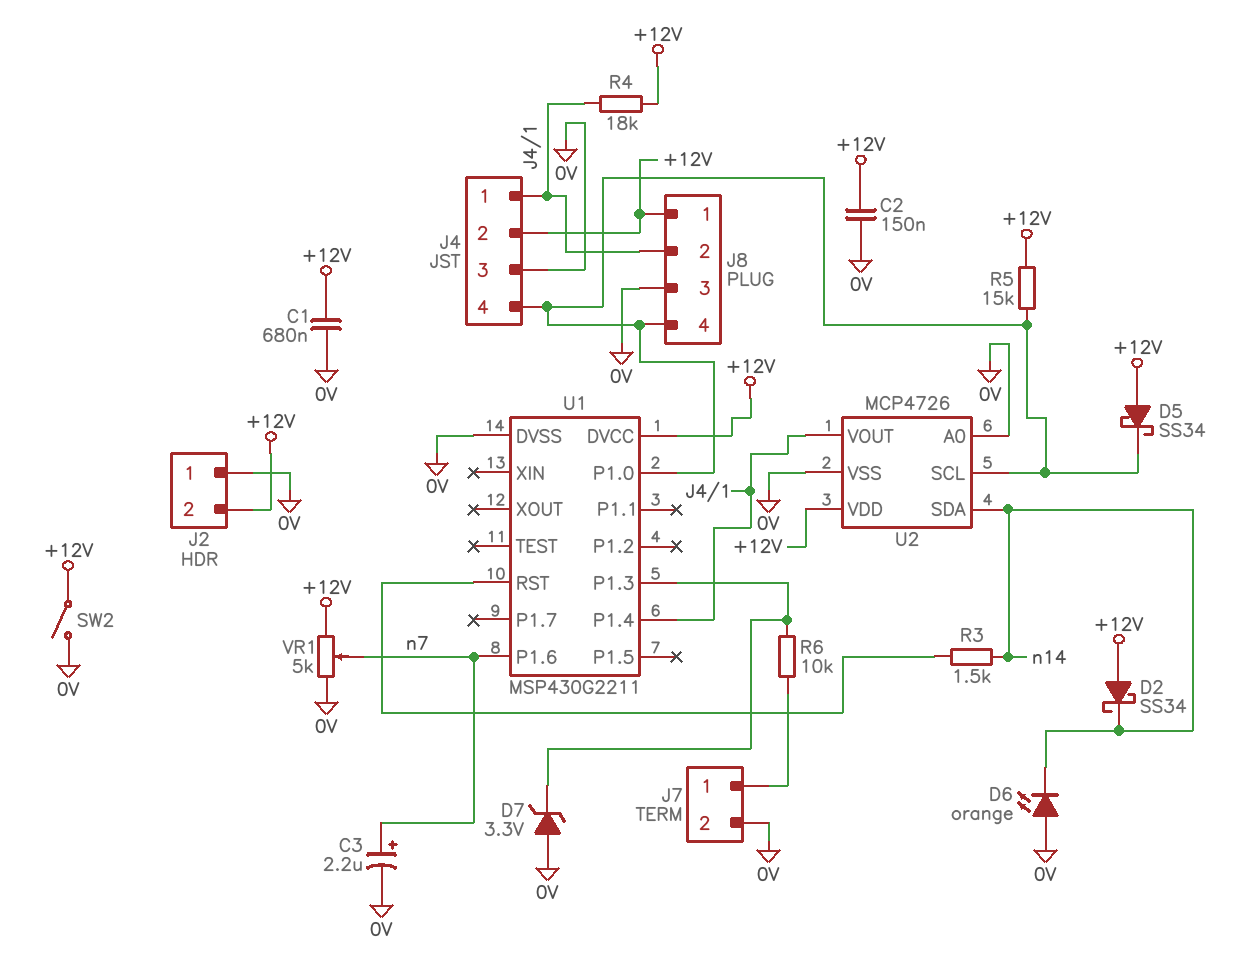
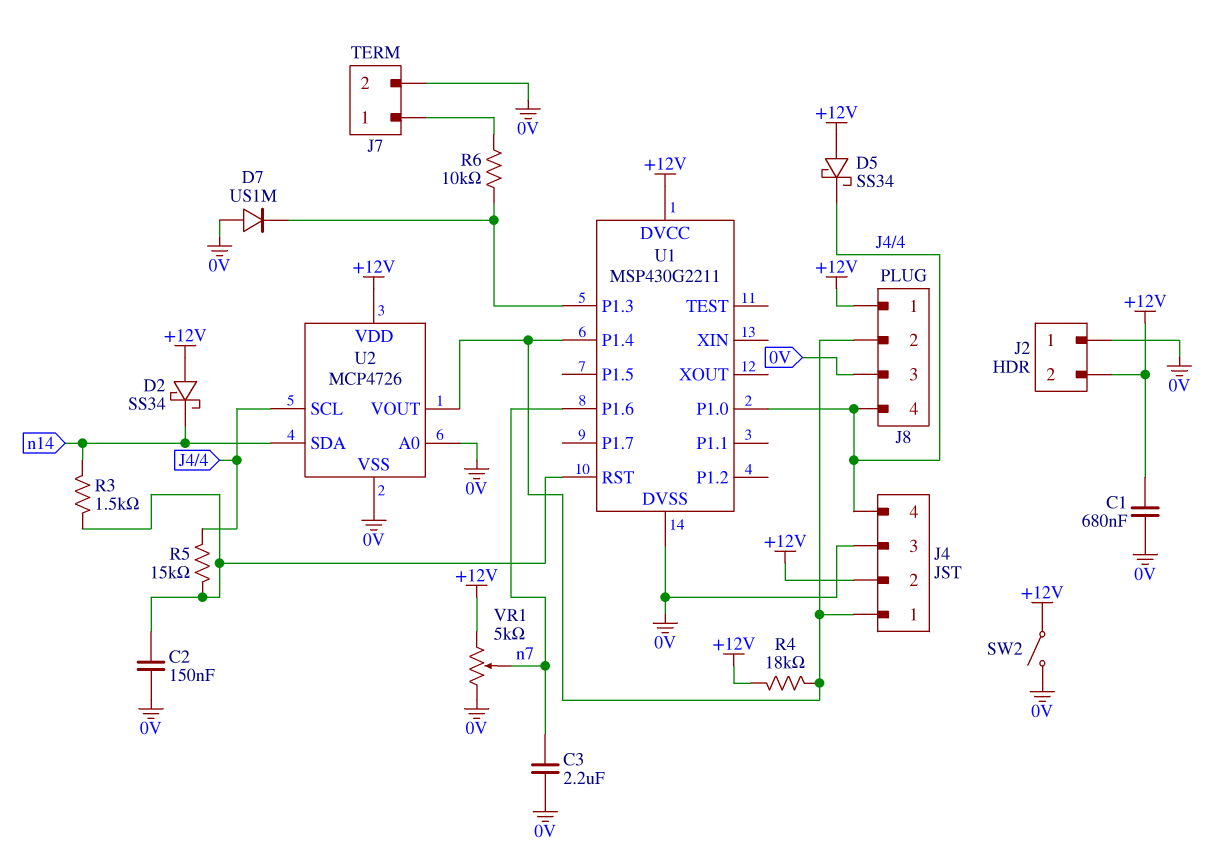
C2: 150nF (+12V, 0V) -> 150nF (0V, U1/RST)
C3: 2.2uF (plus n7, minus 0V) -> 2.2uF (0V, n7)
D6: LED orange (A 0V, K n14) -> none
D7: zener 3.3V (A 0V, K U1/P1.3) -> diode US1M (A 0V, K U1/P1.3)
R5: 15k (+12V, J4/4) -> 15k (J4/4, U1/RST)

